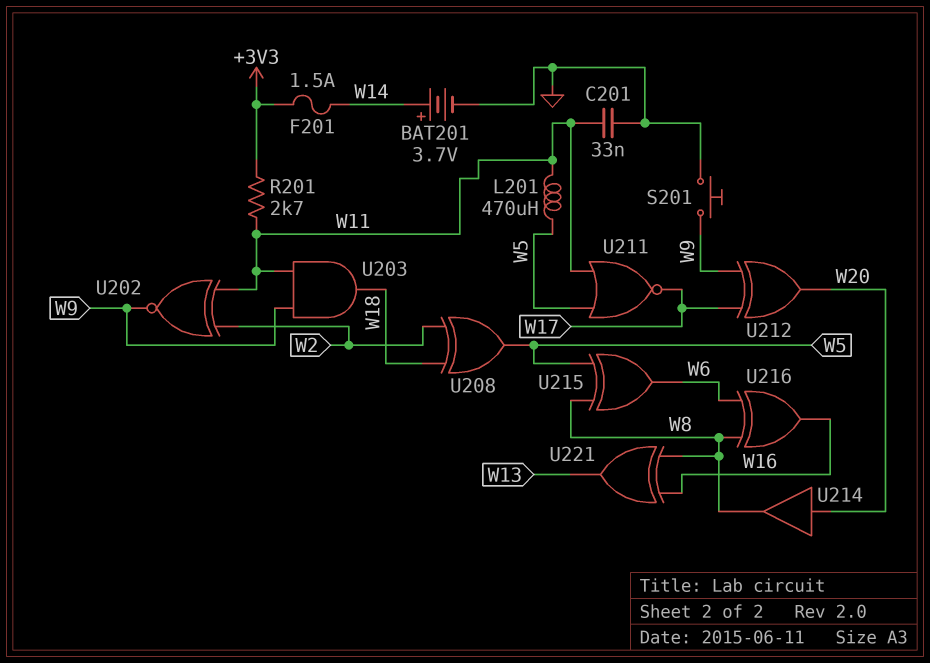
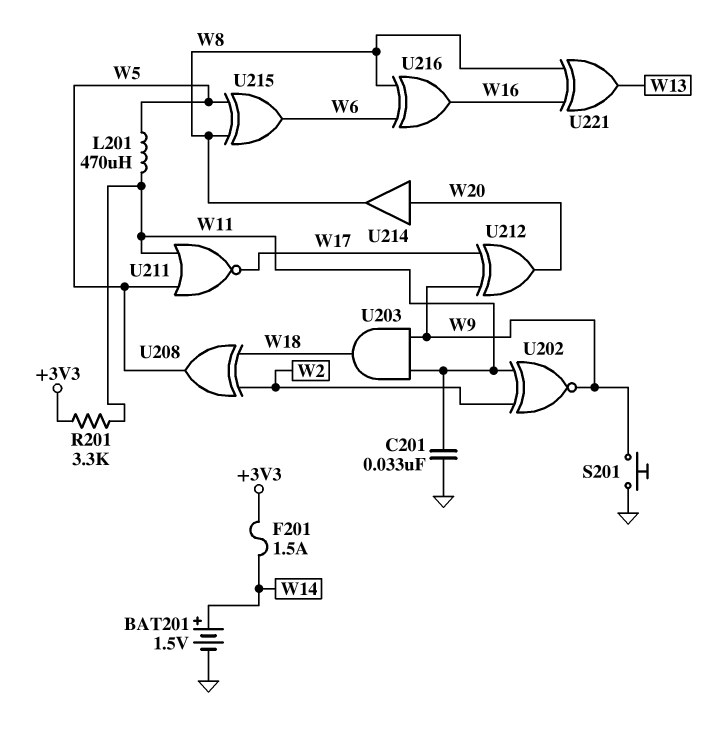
BAT201: 3.7V (plus W14, minus GND) -> 1.5V (plus W14, minus GND)
R201: 2.7k (+3V3, W11) -> 3.3k (+3V3, W11)

